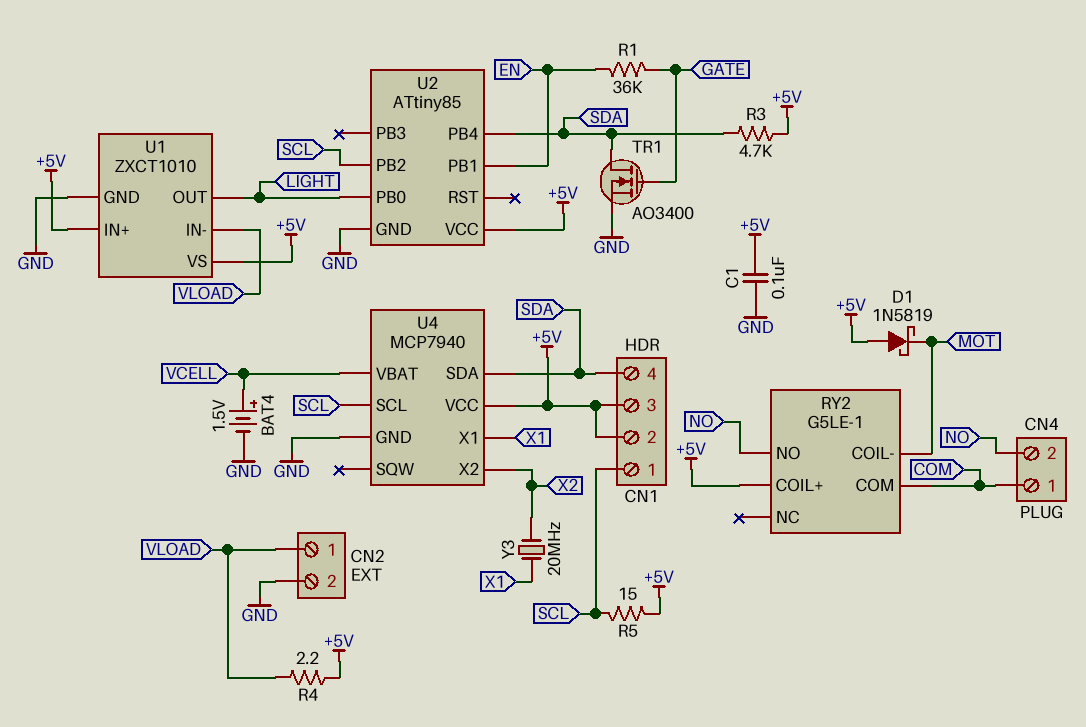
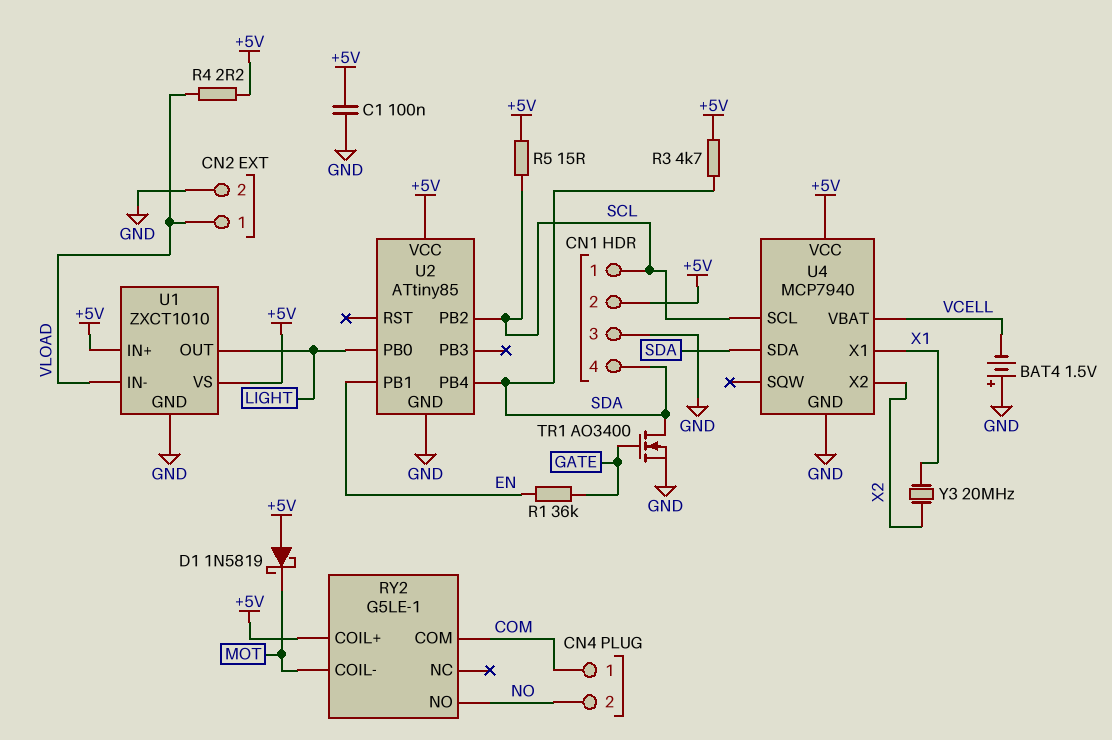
BAT4: 1.5V (plus VCELL, minus GND) -> 1.5V (plus GND, minus VCELL)
CN1 pin 3: +5V -> GND

